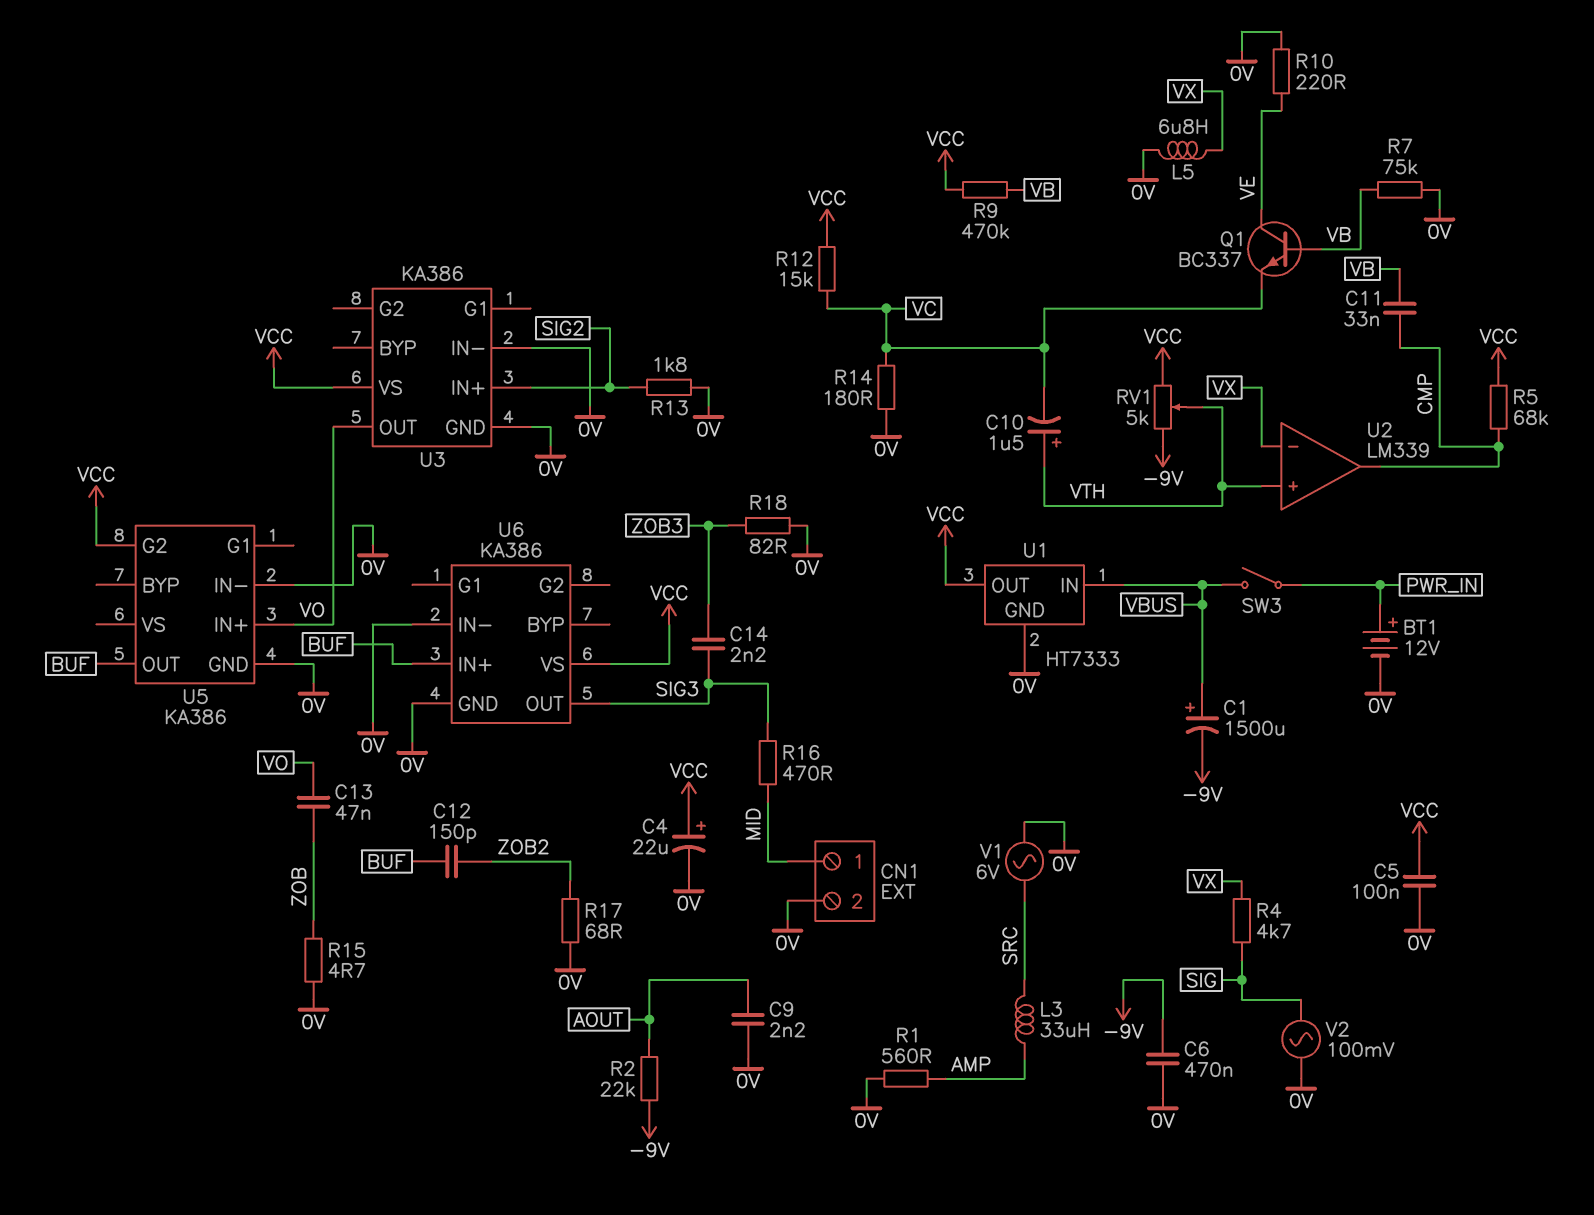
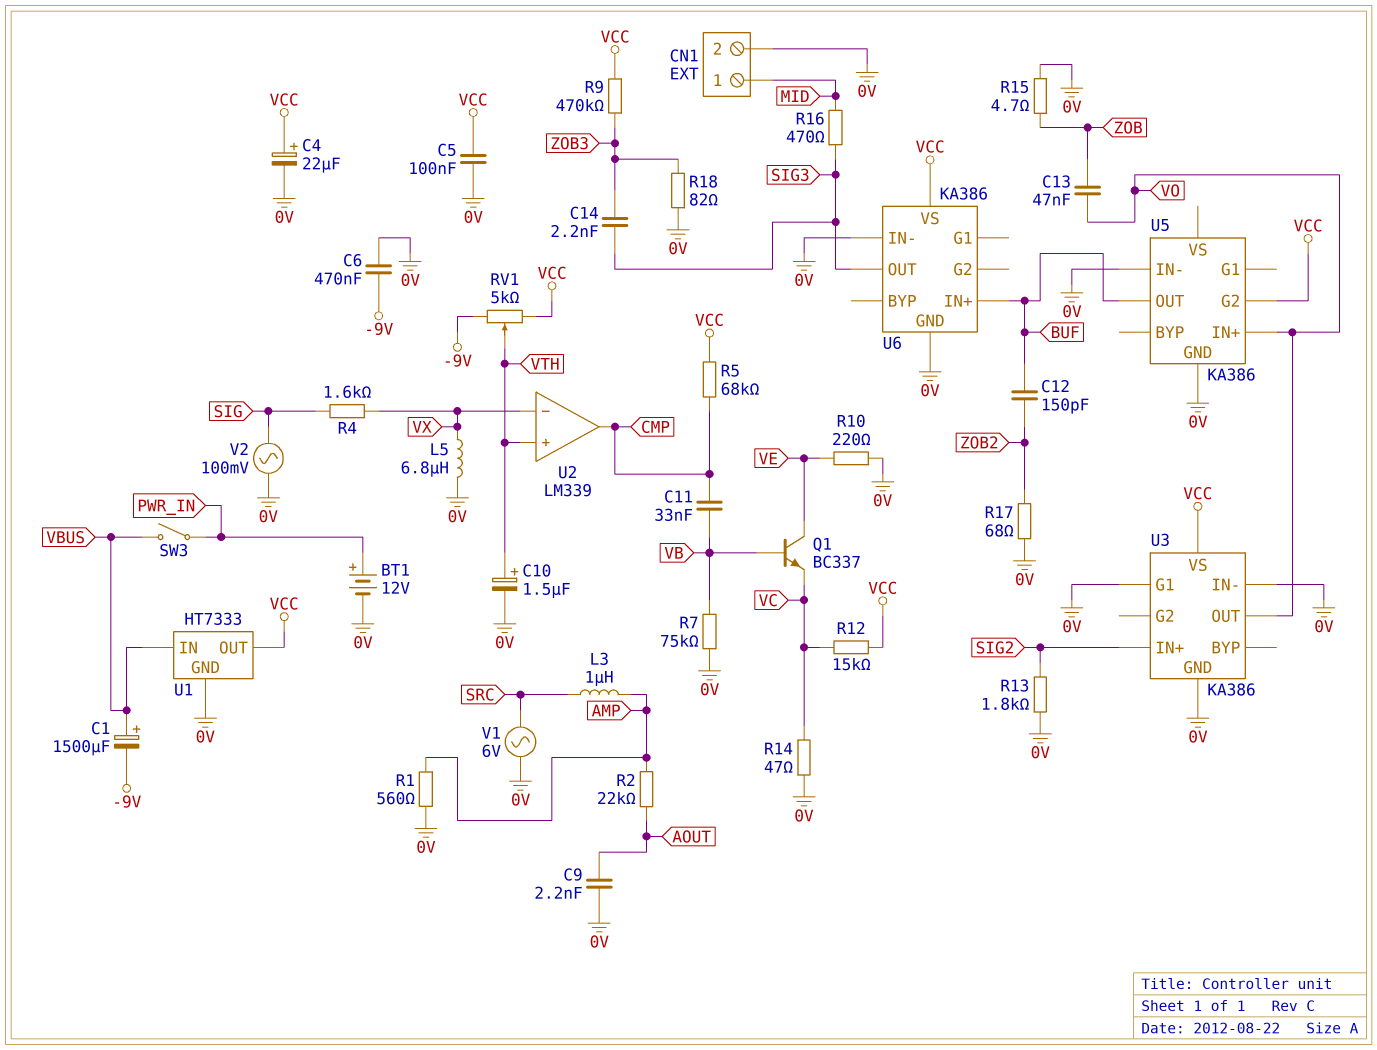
C10: 1.5uF (plus VTH, minus VC) -> 1.5uF (plus VTH, minus 0V)
L3: 33uH (AMP, SRC) -> 1uH (AMP, SRC)
R2: 22k (-9V, AOUT) -> 22k (AMP, AOUT)
R4: 4.7k (SIG, VX) -> 1.6k (SIG, VX)
R9: 470k (VB, VCC) -> 470k (VCC, ZOB3)
R14: 180 (0V, VC) -> 47 (0V, VC)
U3 pin G1: none -> 0V

